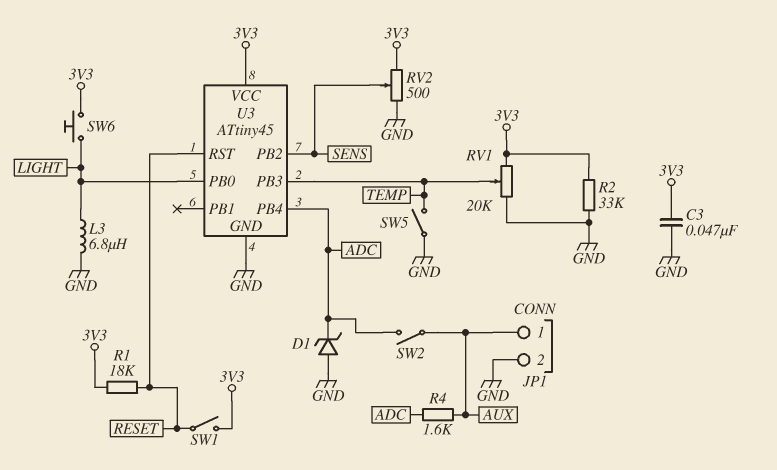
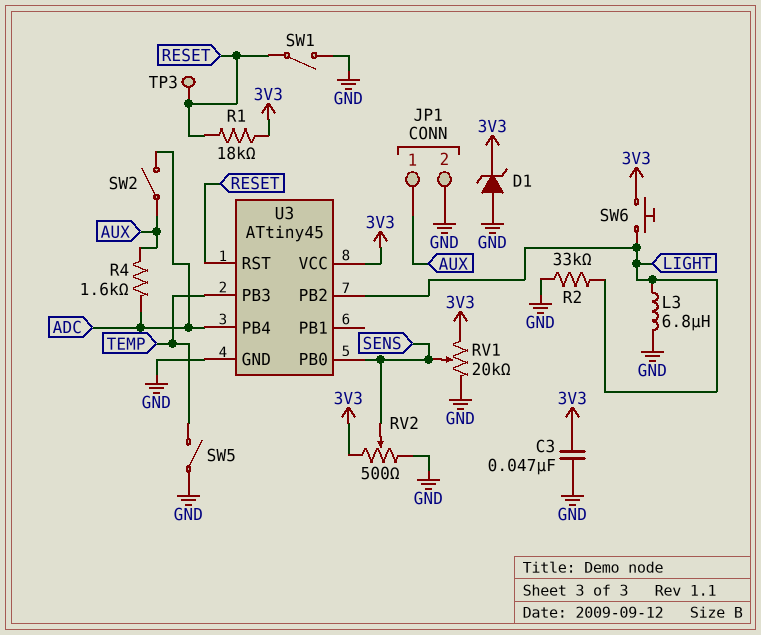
D1: zener (A GND, K ADC) -> zener (A GND, K 3V3)
R2: 33k (3V3, GND) -> 33k (GND, LIGHT)
RV1: 20k (3V3, GND, wiper TEMP) -> 20k (3V3, GND, wiper SENS)
SW1: switch (3V3, RESET) -> switch (GND, RESET)
TP3: none -> test point (RESET)
U3 pin PB0: LIGHT -> SENS
U3 pin PB2: SENS -> LIGHT

